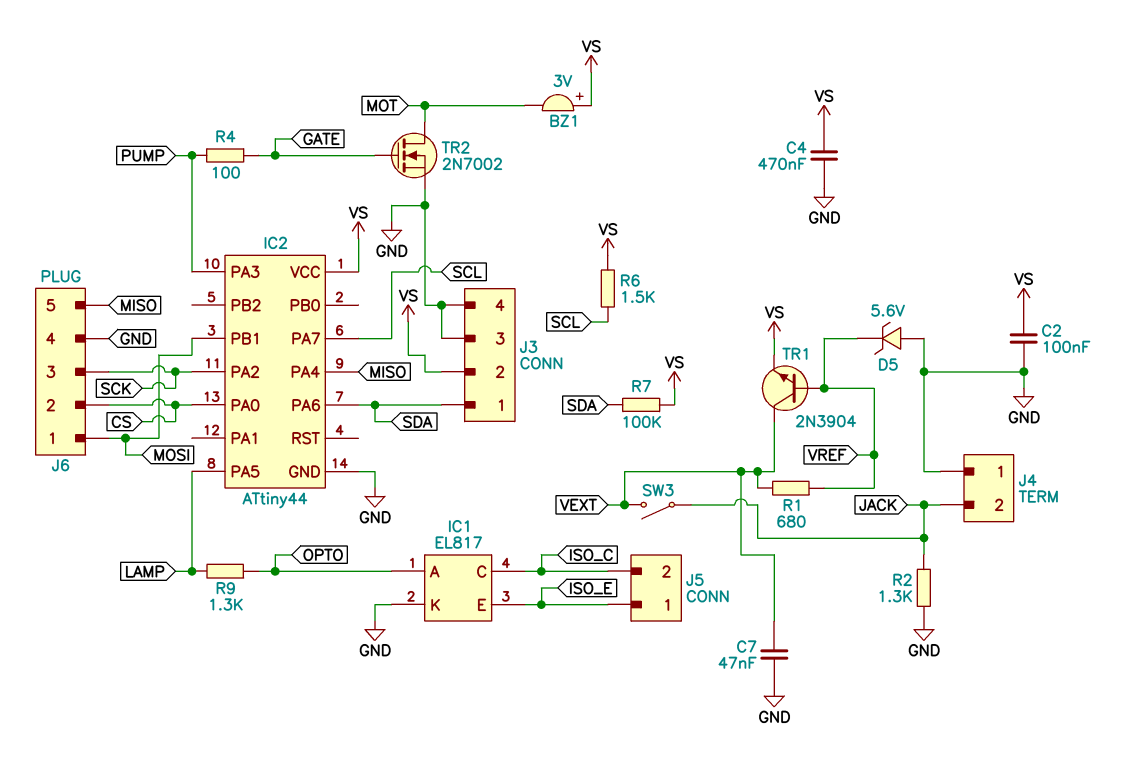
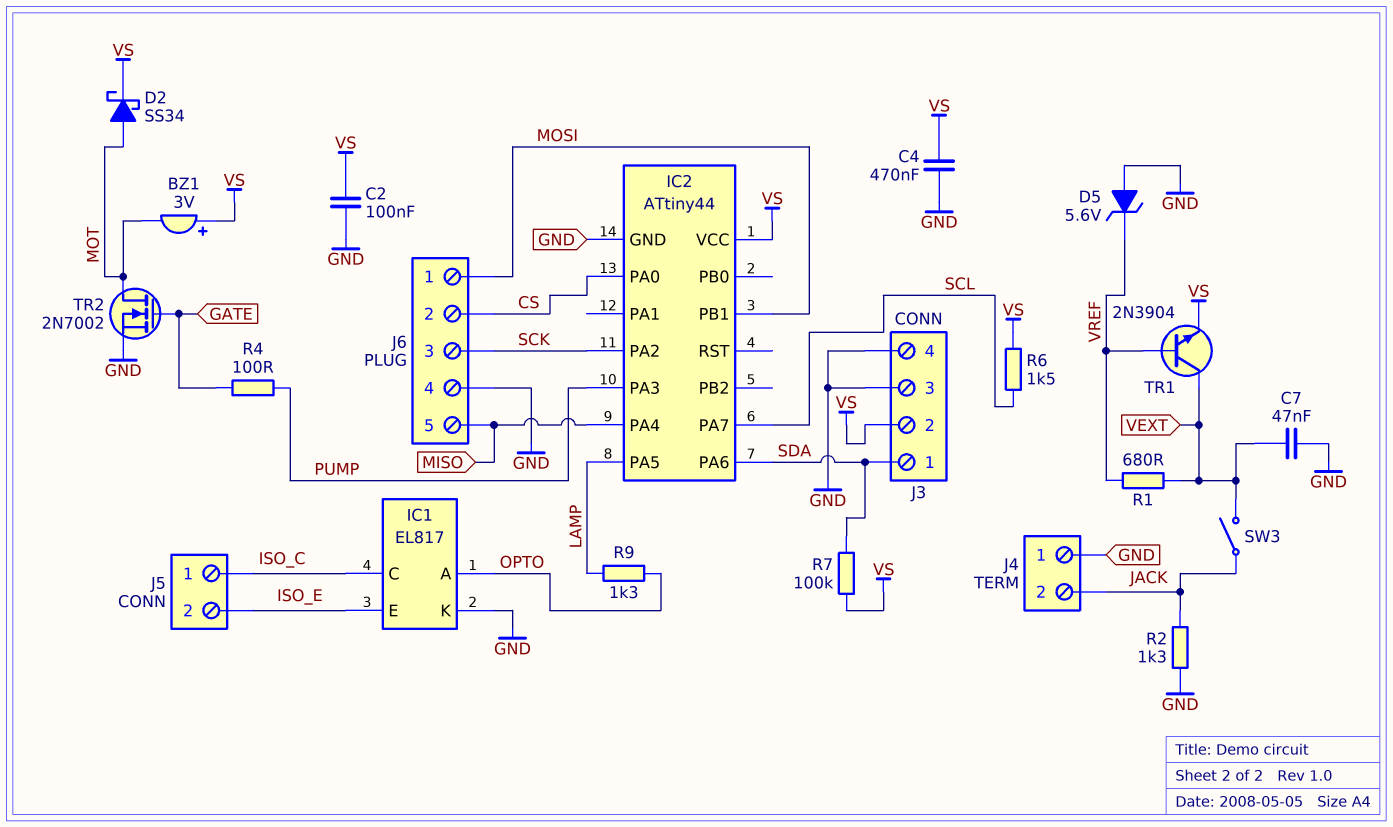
D2: none -> schottky SS34 (A MOT, K VS)
J5 pin 1: ISO_E -> ISO_C
J5 pin 2: ISO_C -> ISO_E

